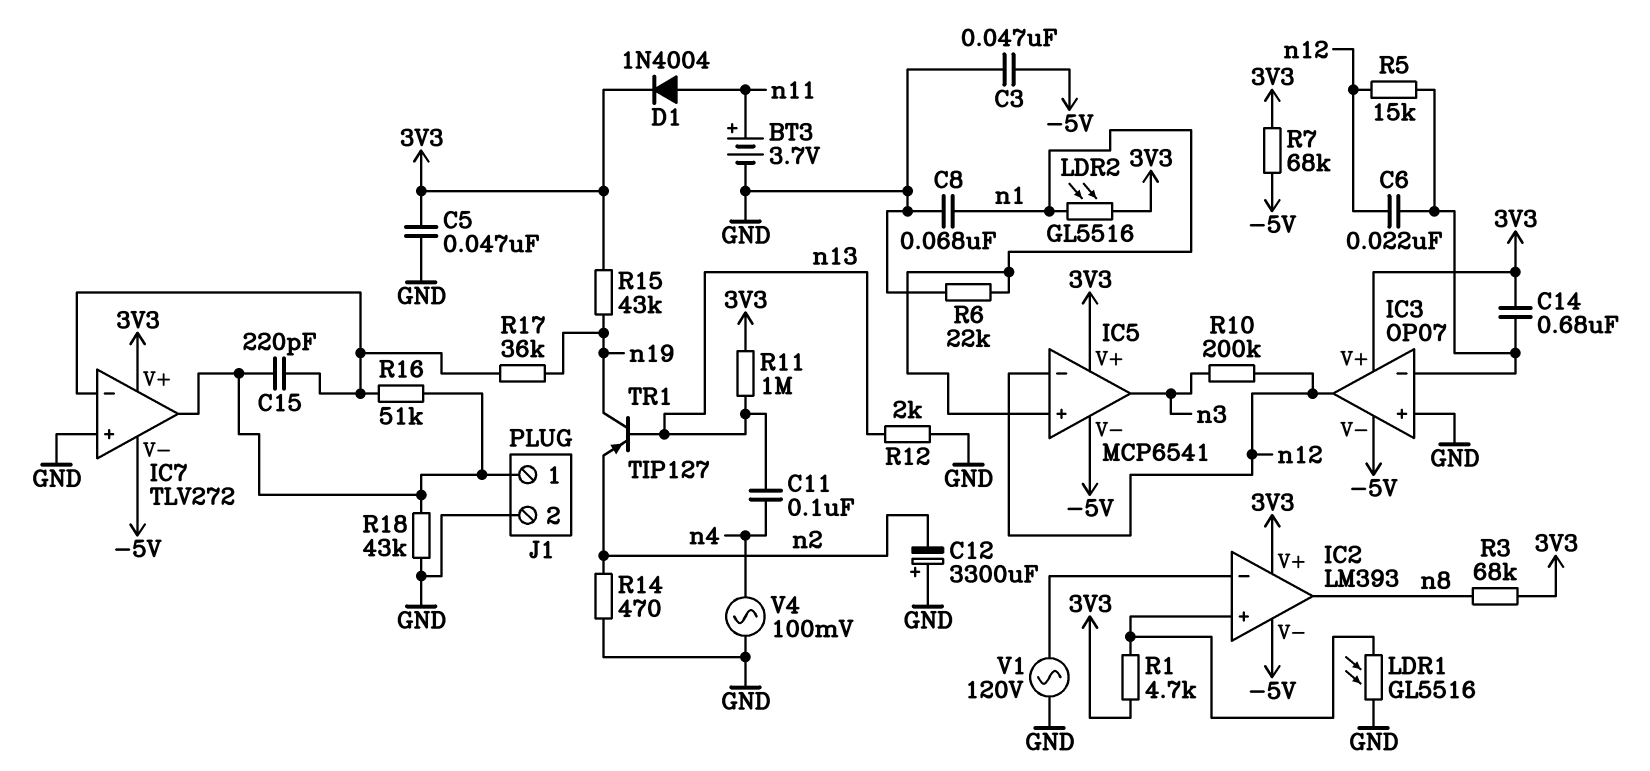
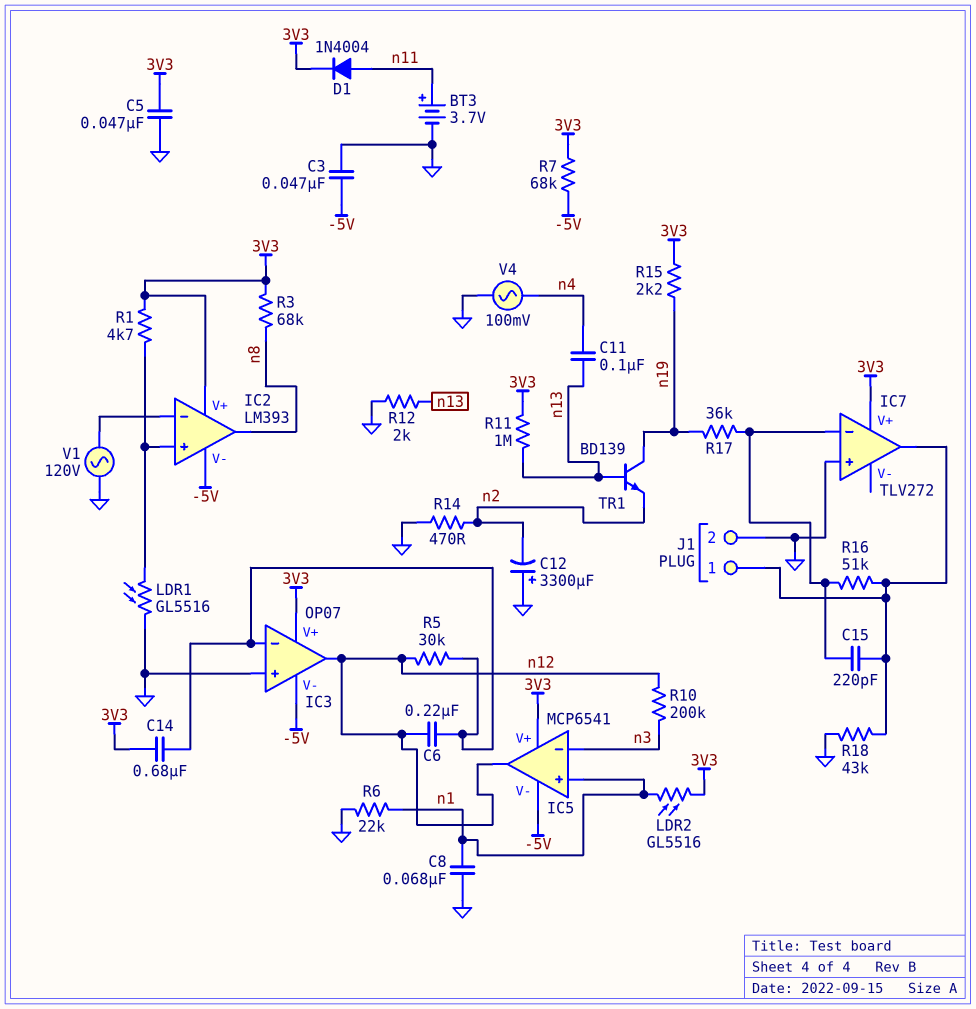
C6: 22nF (IC3/in-, n12) -> 220nF (IC3/in-, n12)
IC5 pin in-: n12 -> n3
IC5 pin out: n3 -> n12
IC7 pin V-: -5V -> none
R5: 15k (IC3/in-, n12) -> 30k (IC3/in-, n12)
R15: 43k (3V3, n19) -> 2.2k (3V3, n19)
TR1: PNP TIP127 (B n13, C n19, E n2) -> NPN BD139 (B n13, C n19, E n2)

